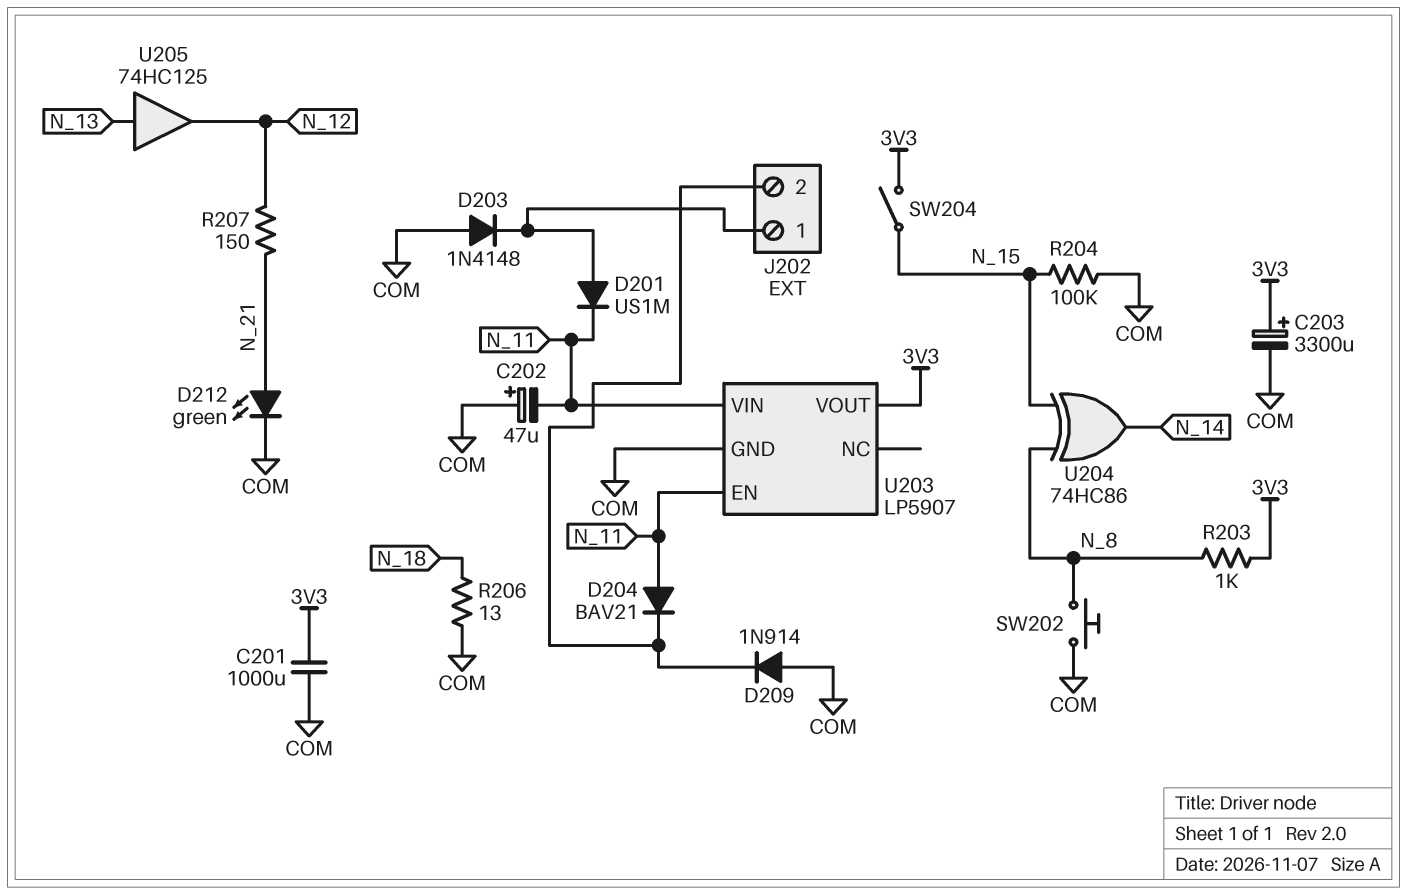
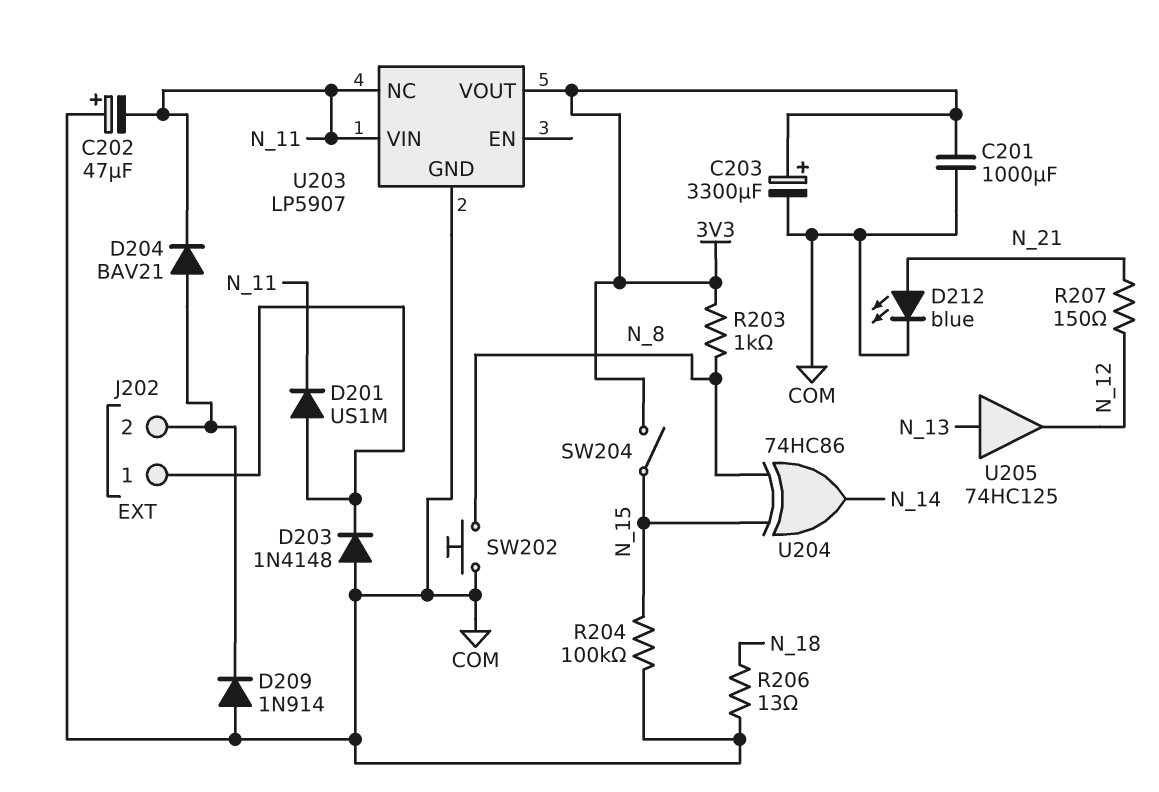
D204: diode BAV21 (A N_11, K J202/2) -> diode BAV21 (A J202/2, K N_11)
D212: LED green (A N_21, K COM) -> LED blue (A N_21, K COM)
U203 pin EN: N_11 -> none
U203 pin NC: none -> N_11

